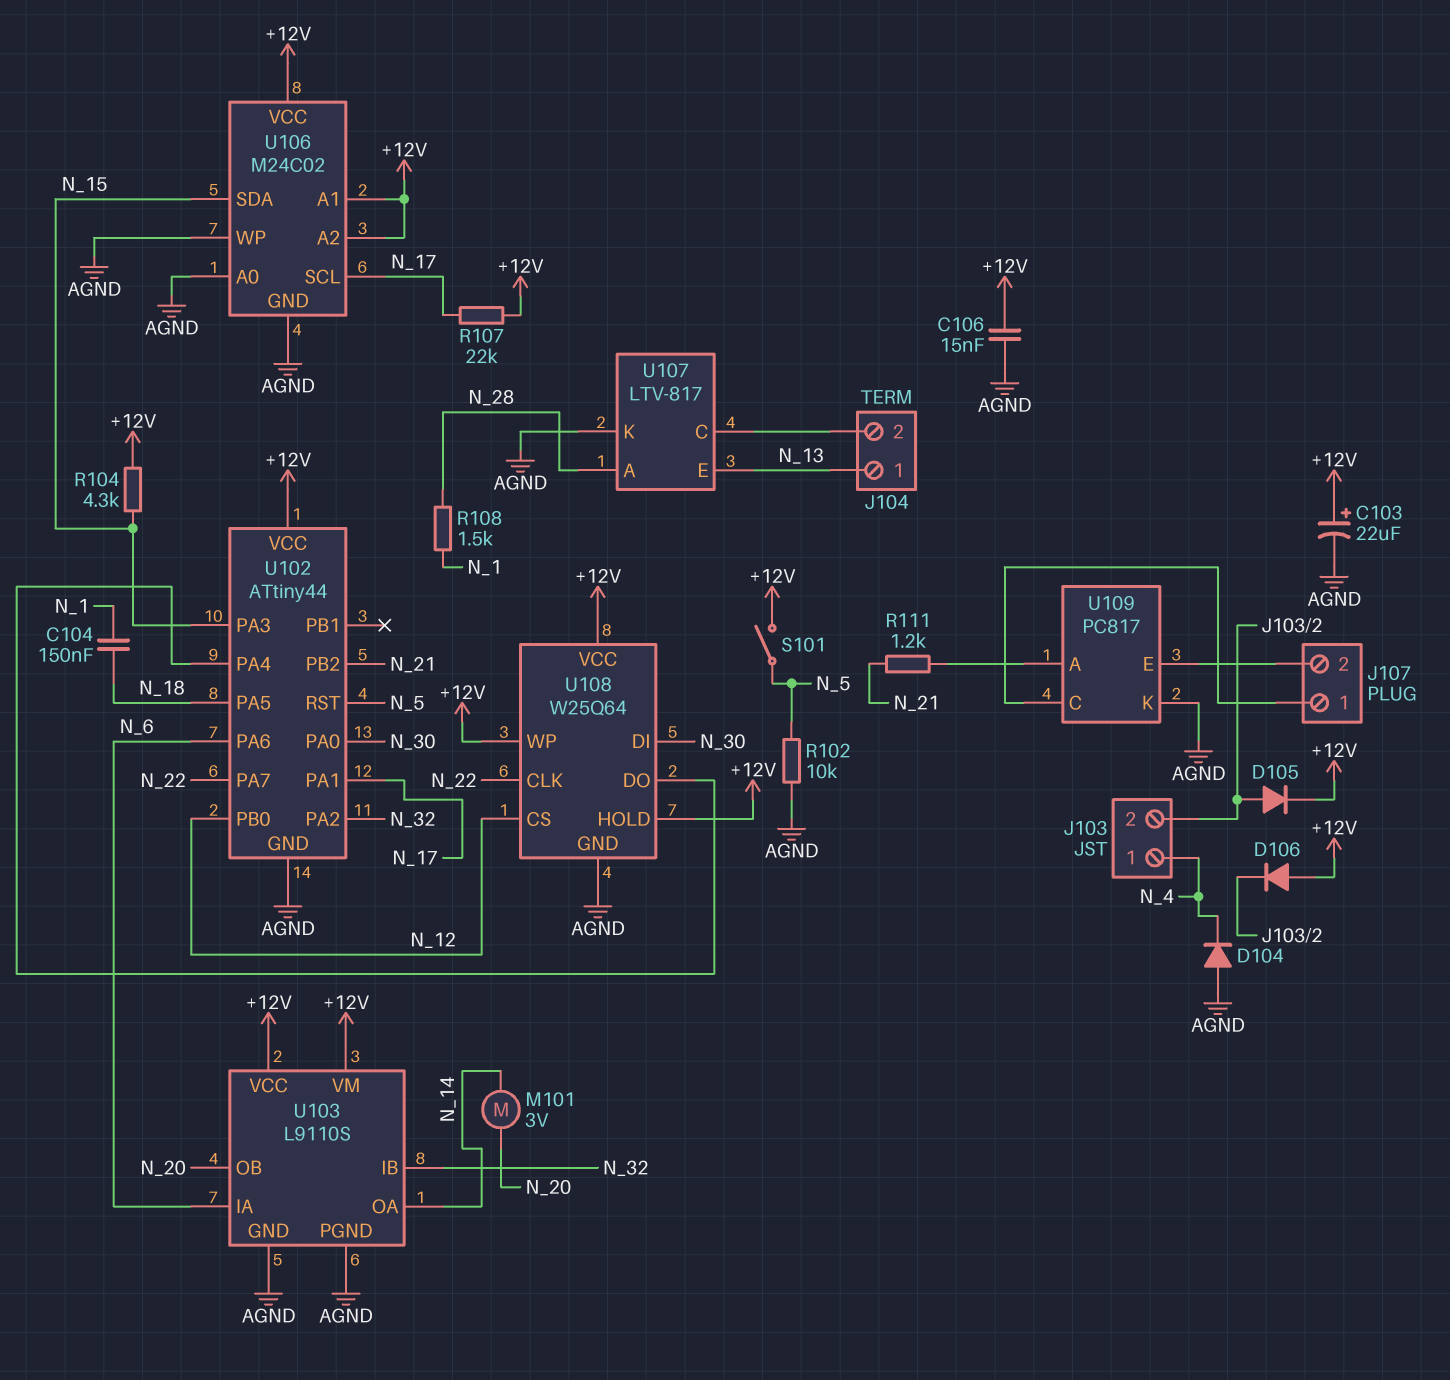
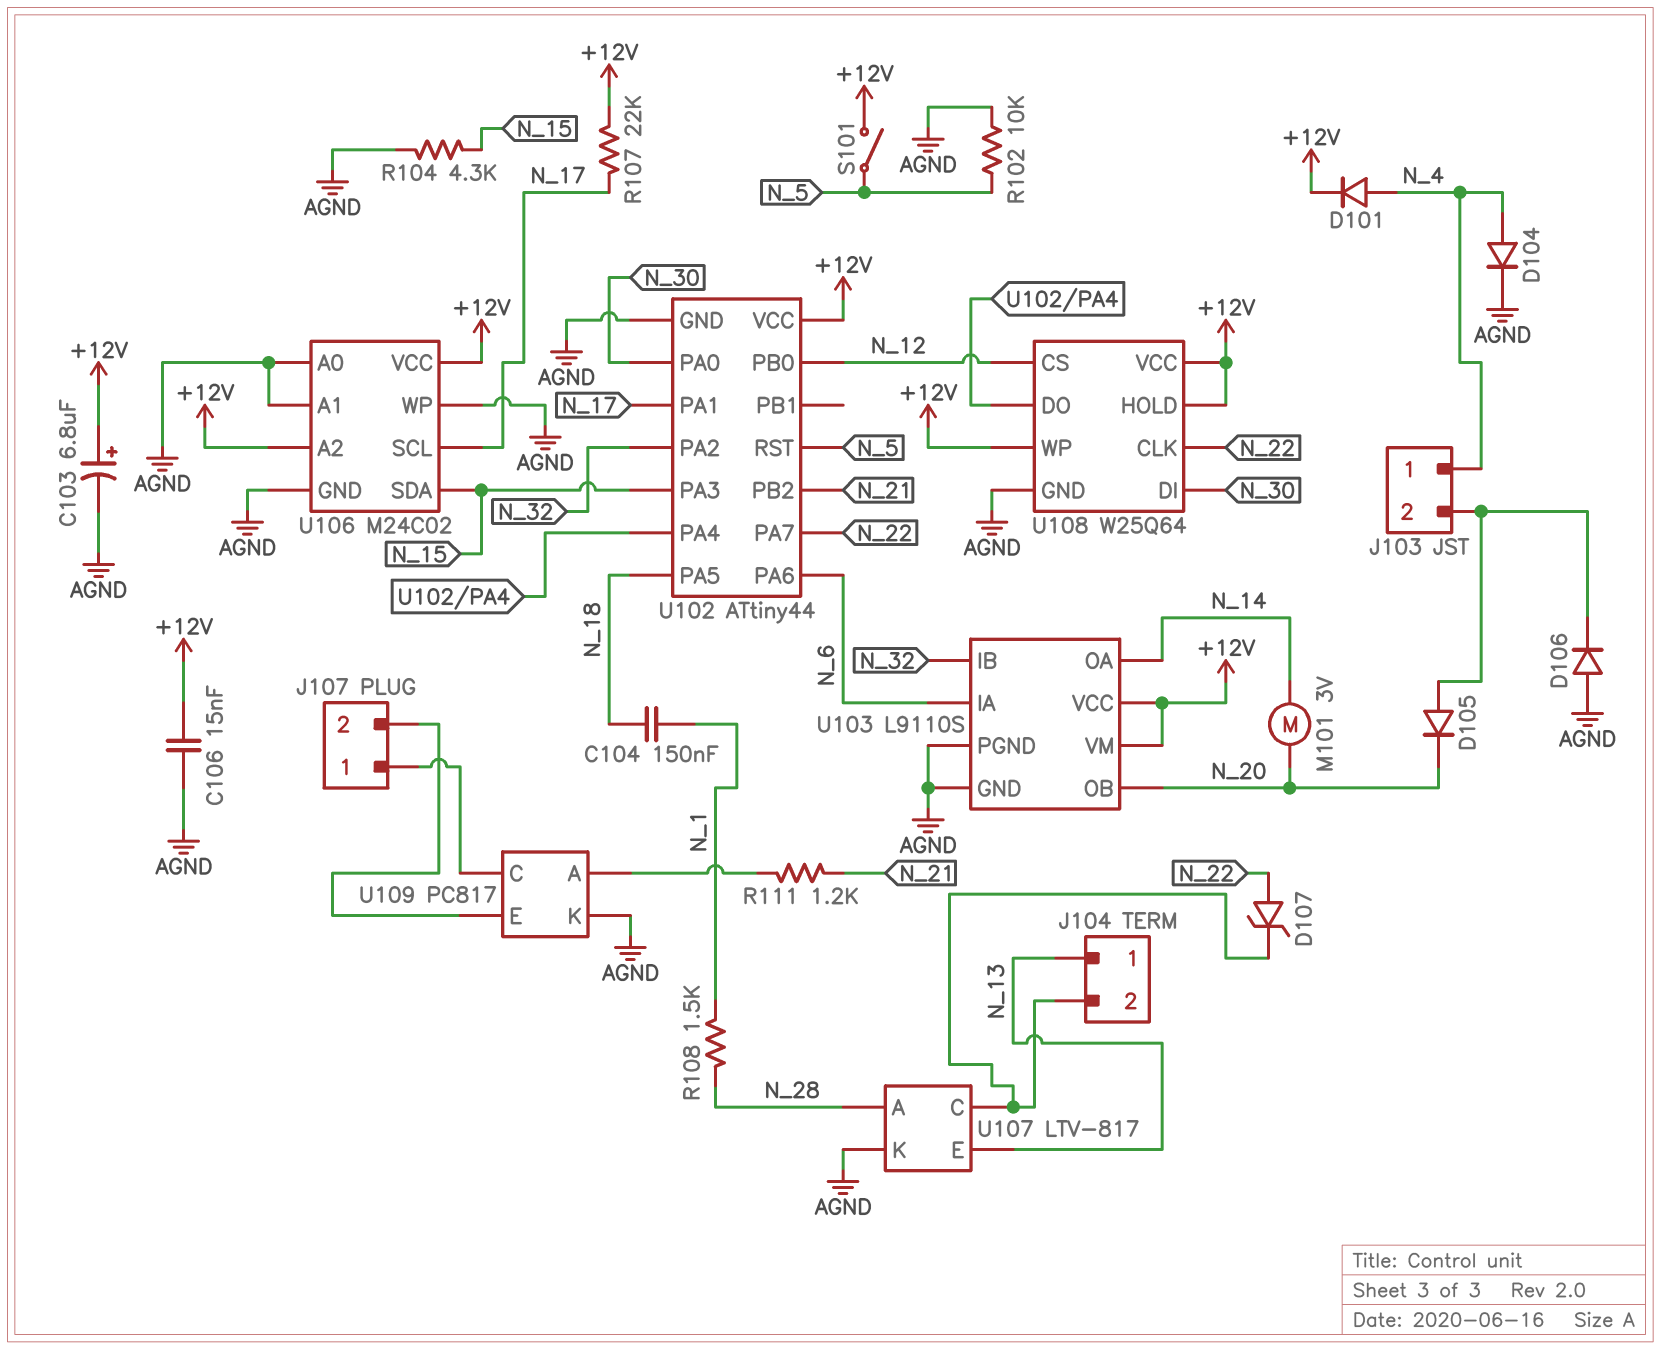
C103: 22uF (plus +12V, minus AGND) -> 6.8uF (plus +12V, minus AGND)
D101: none -> diode (A N_4, K +12V)
D104: diode (A AGND, K N_4) -> diode (A N_4, K AGND)
D105: diode (A J103/2, K +12V) -> diode (A J103/2, K N_20)
D106: diode (A +12V, K J103/2) -> diode (A AGND, K J103/2)
D107: none -> zener (A N_22, K J104/2)
R104: 4.3k (+12V, N_15) -> 4.3k (AGND, N_15)
U106 pin A1: +12V -> AGND

